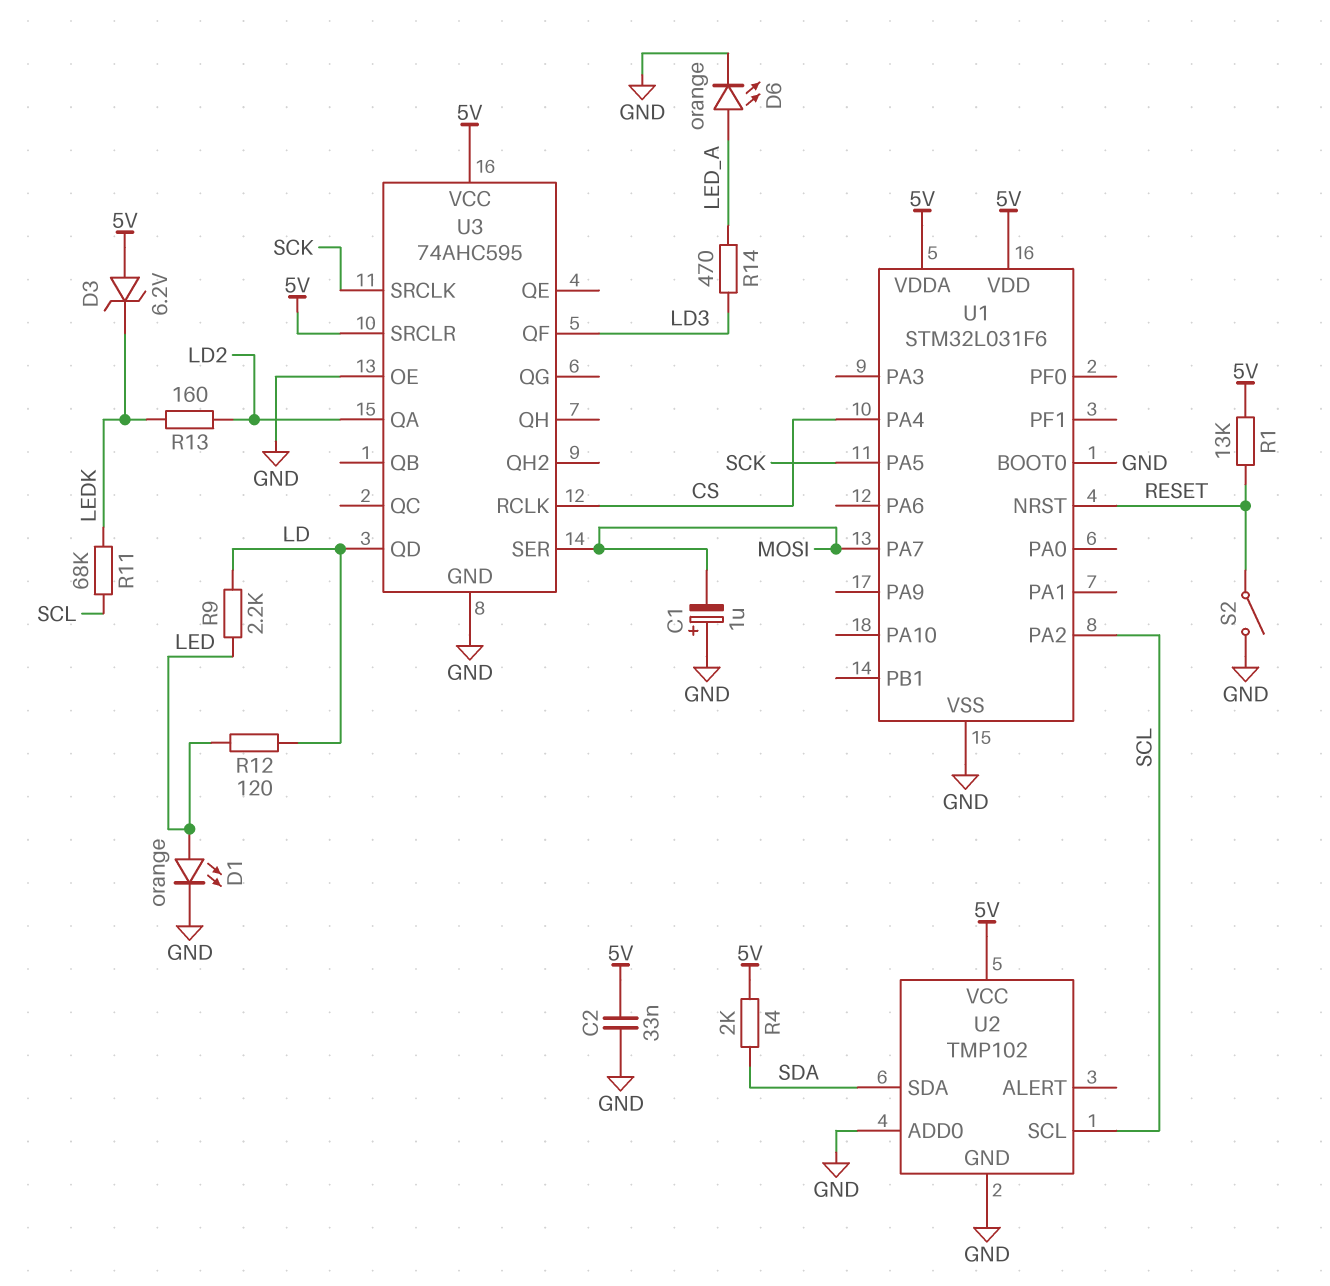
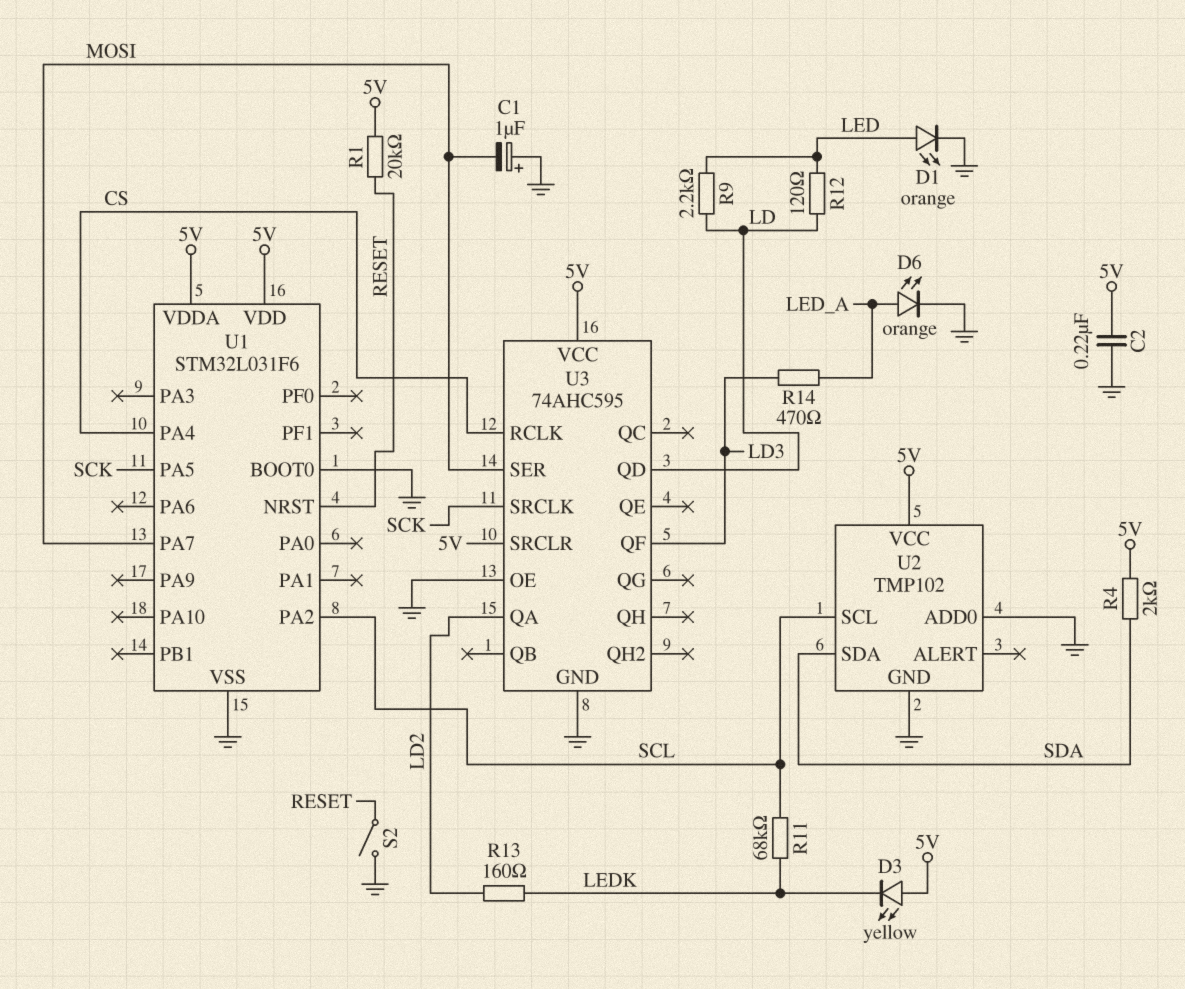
C2: 33nF (5V, GND) -> 220nF (5V, GND)
D3: zener 6.2V (A 5V, K LEDK) -> LED yellow (A 5V, K LEDK)
R1: 13k (5V, RESET) -> 20k (5V, RESET)

